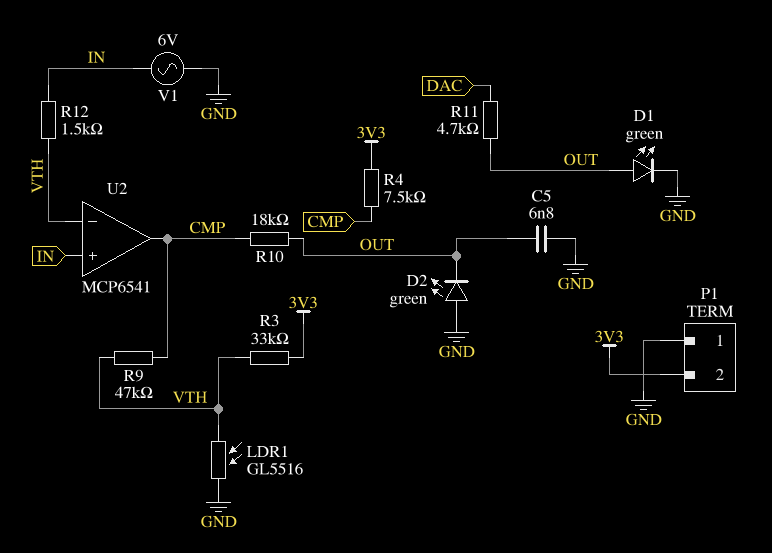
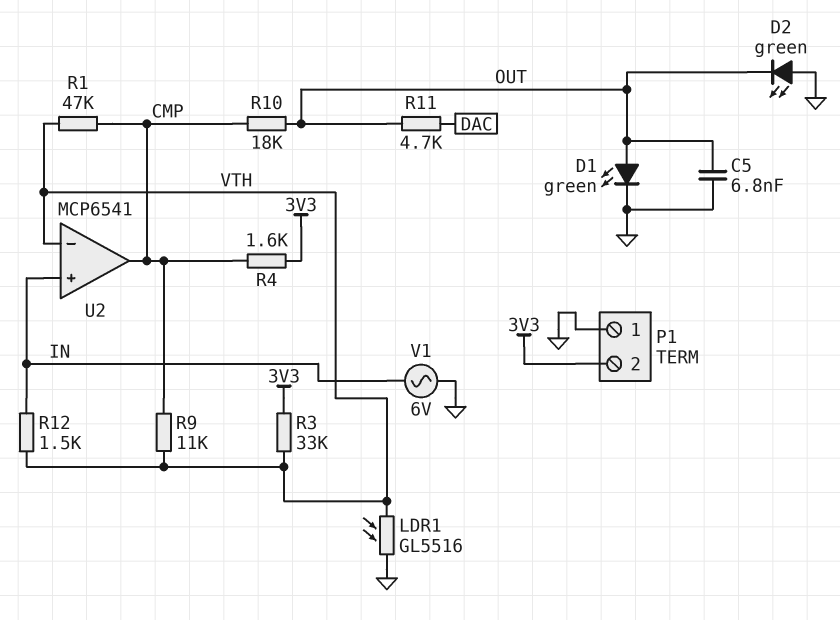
R1: none -> 47k (CMP, VTH)
R4: 7.5k (3V3, CMP) -> 1.6k (3V3, CMP)
R9: 47k (CMP, VTH) -> 11k (CMP, VTH)

